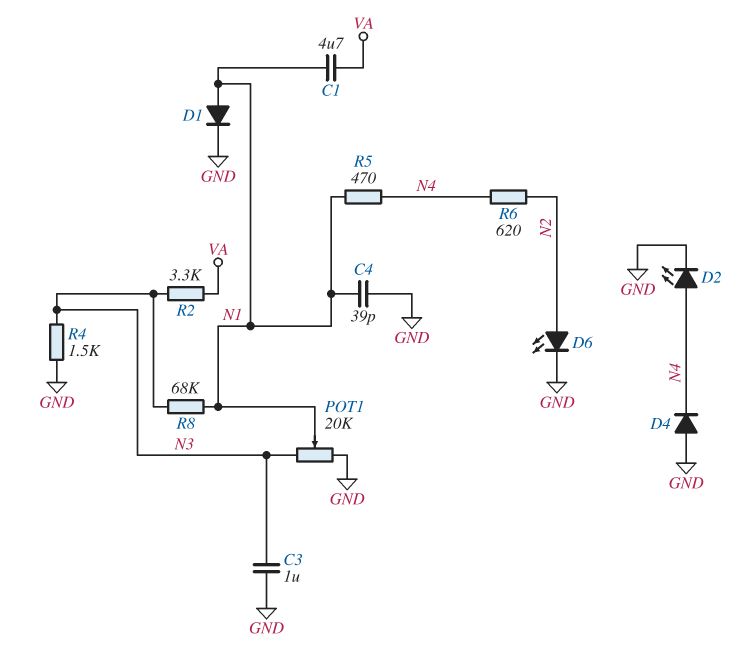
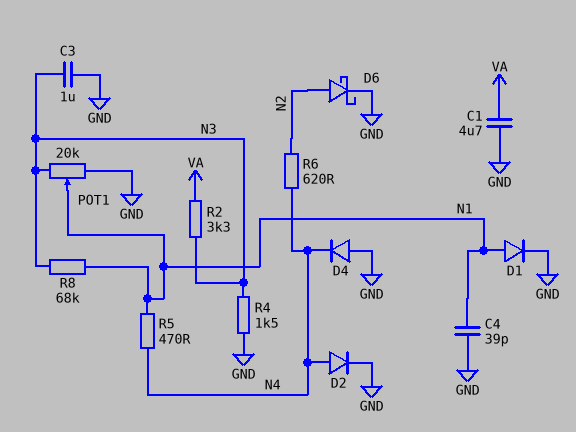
C1: 4.7uF (N1, VA) -> 4.7uF (GND, VA)
D2: LED (A N4, K GND) -> diode (A N4, K GND)
D6: LED (A N2, K GND) -> schottky (A N2, K GND)

